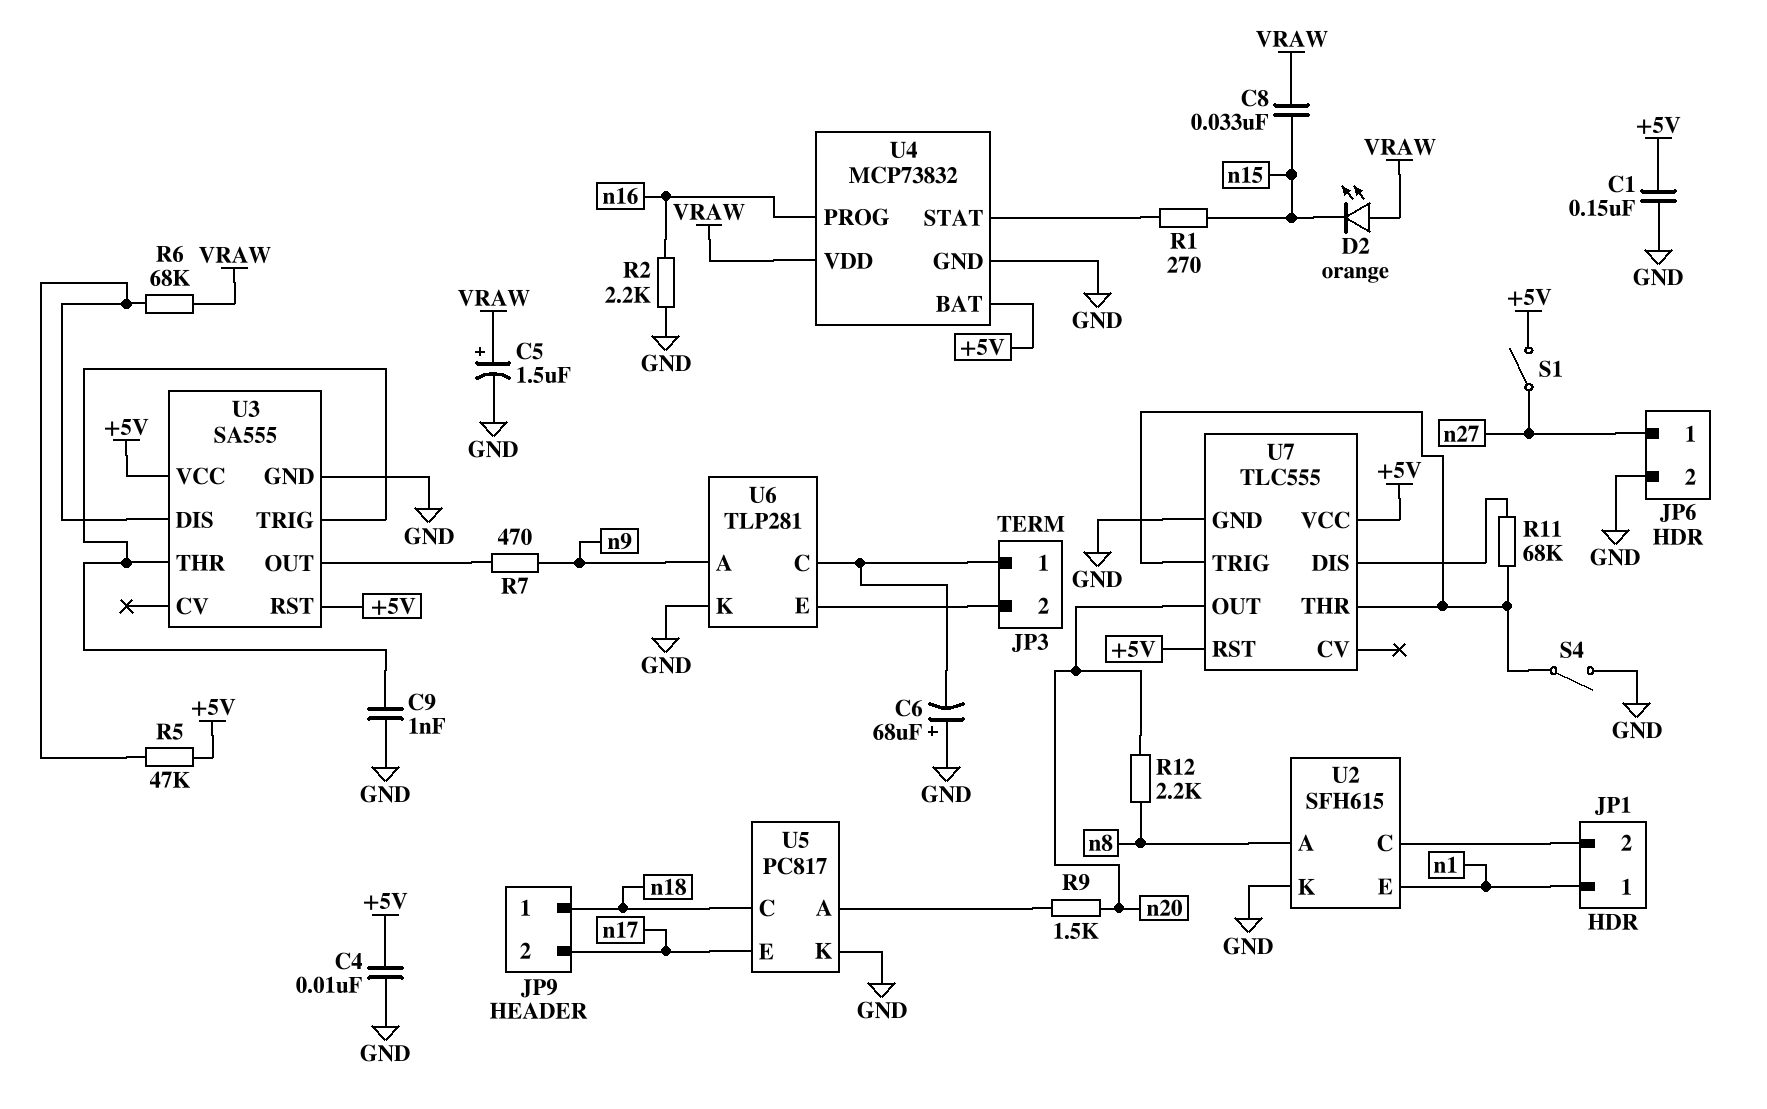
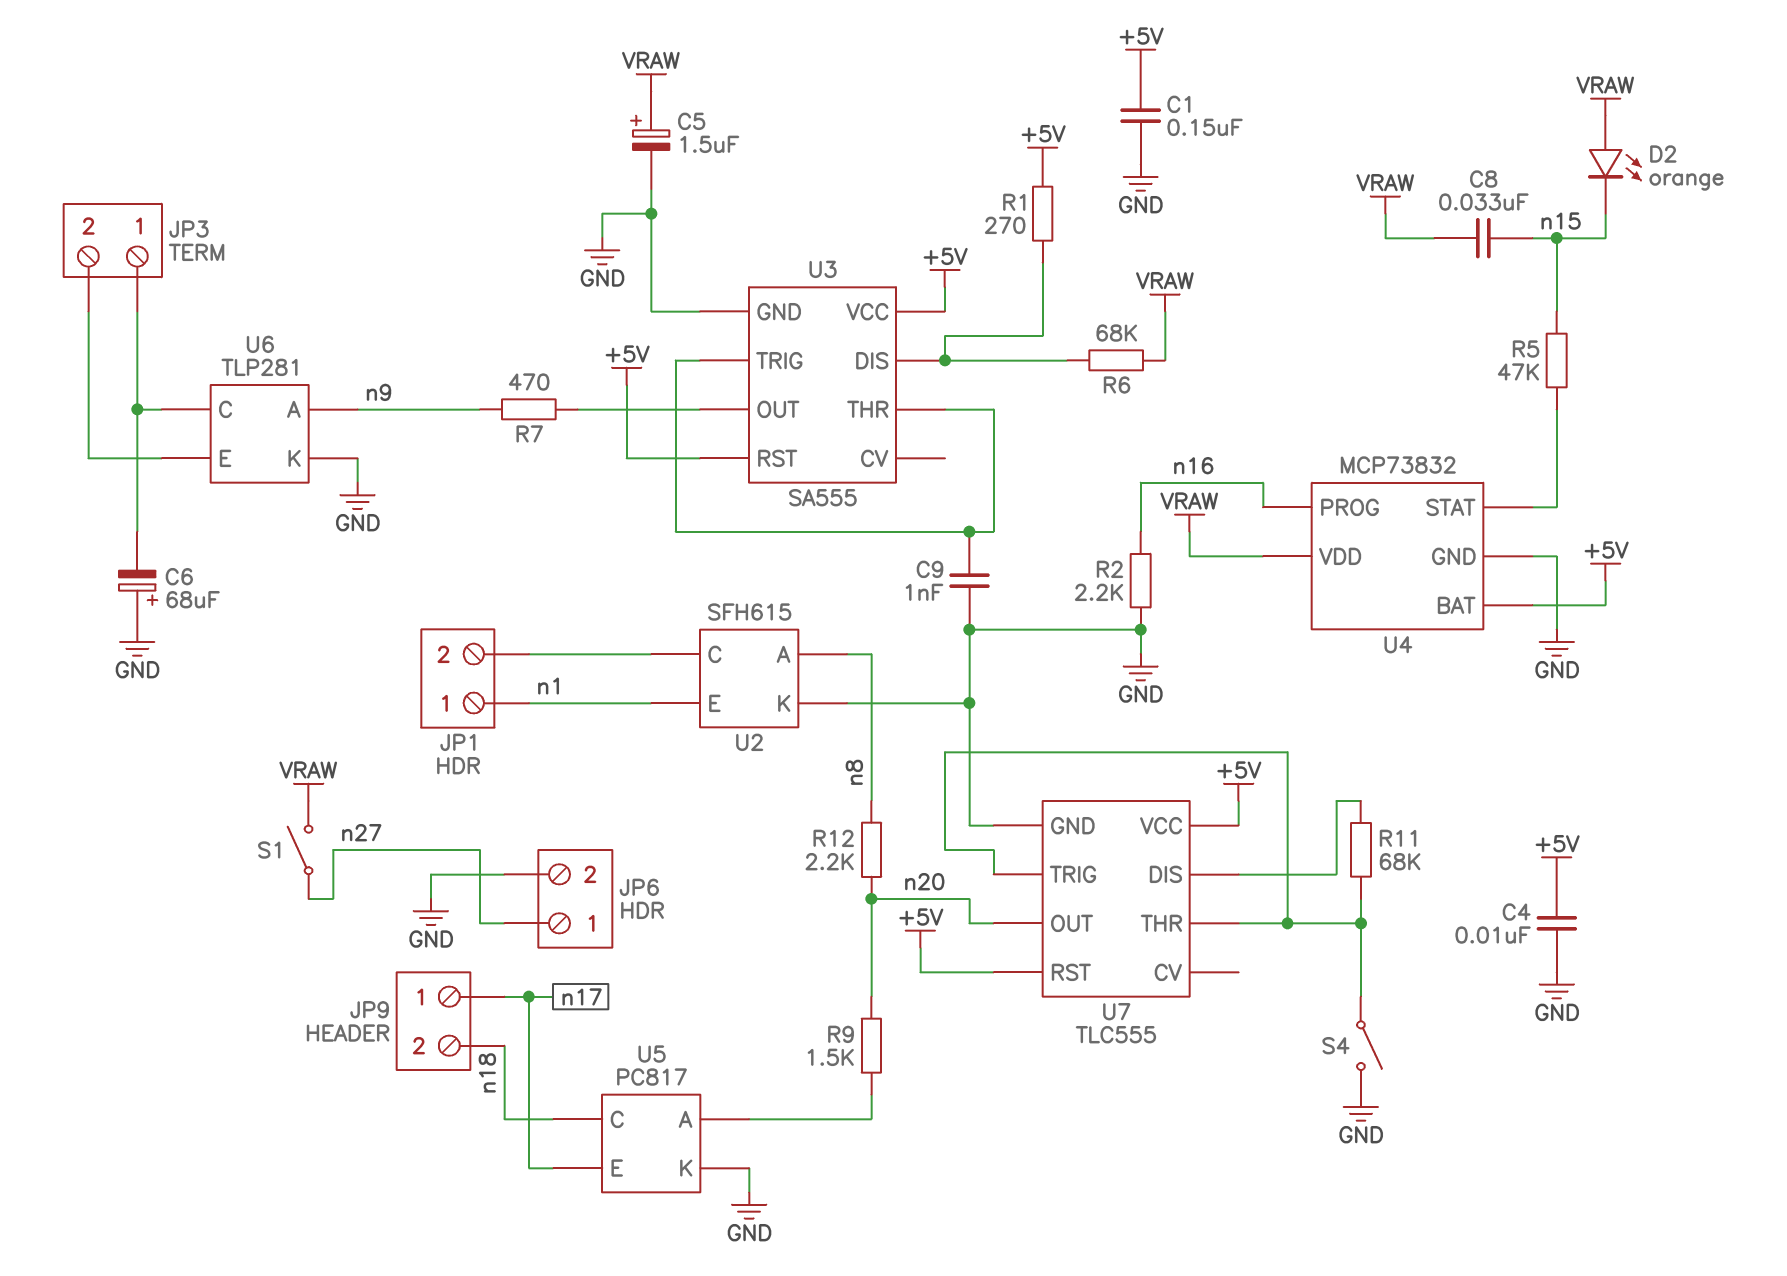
JP9 pin 1: n18 -> n17
JP9 pin 2: n17 -> n18
R1: 270 (U4/STAT, n15) -> 270 (+5V, U3/DIS)
R5: 47k (+5V, U3/DIS) -> 47k (U4/STAT, n15)
S1: switch (+5V, n27) -> switch (VRAW, n27)

